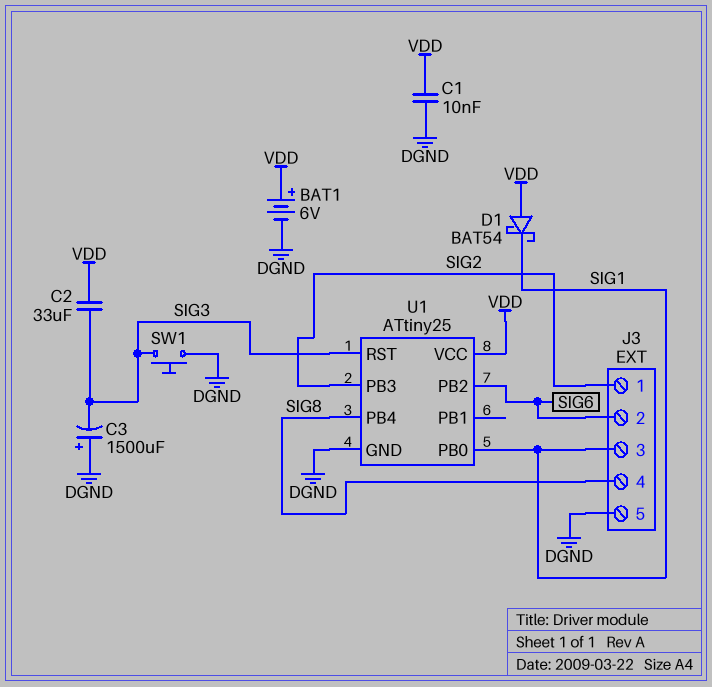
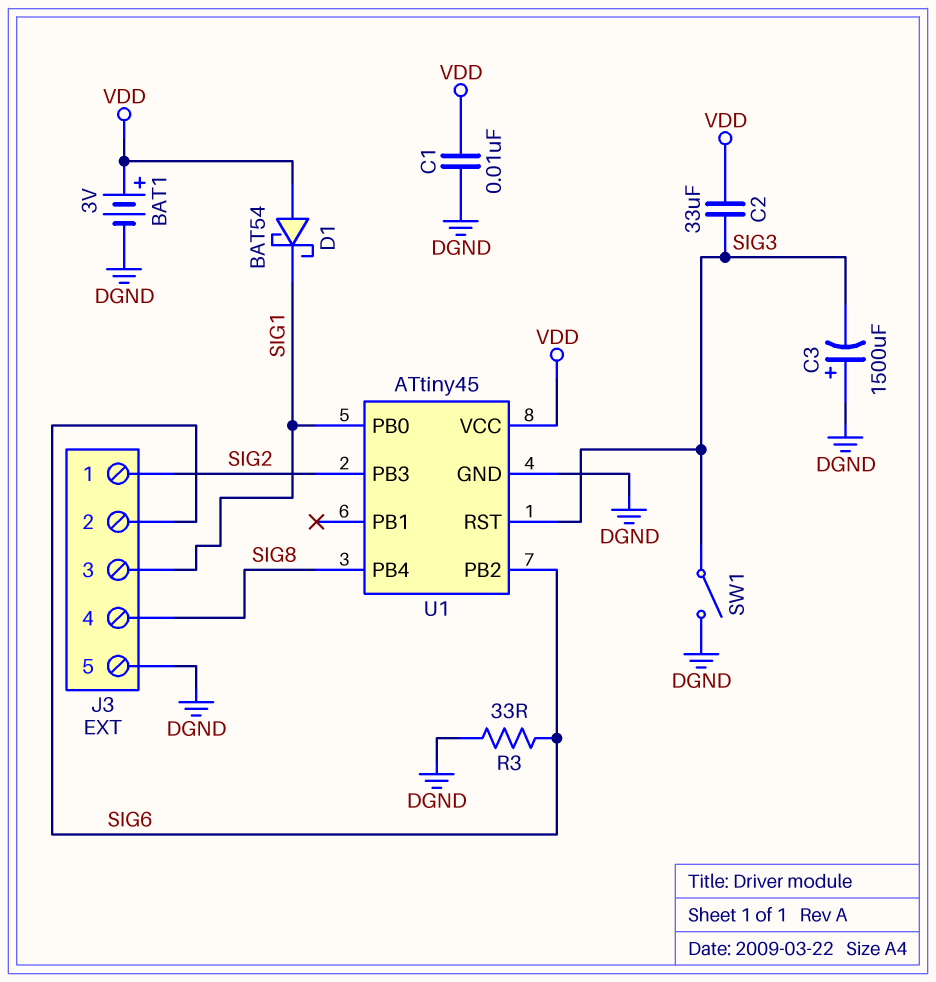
BAT1: 6V (plus VDD, minus DGND) -> 3V (plus VDD, minus DGND)
R3: none -> 33 (DGND, SIG6)
SW1: button (DGND, SIG3) -> switch (DGND, SIG3)
U1: ATtiny25 -> ATtiny45

